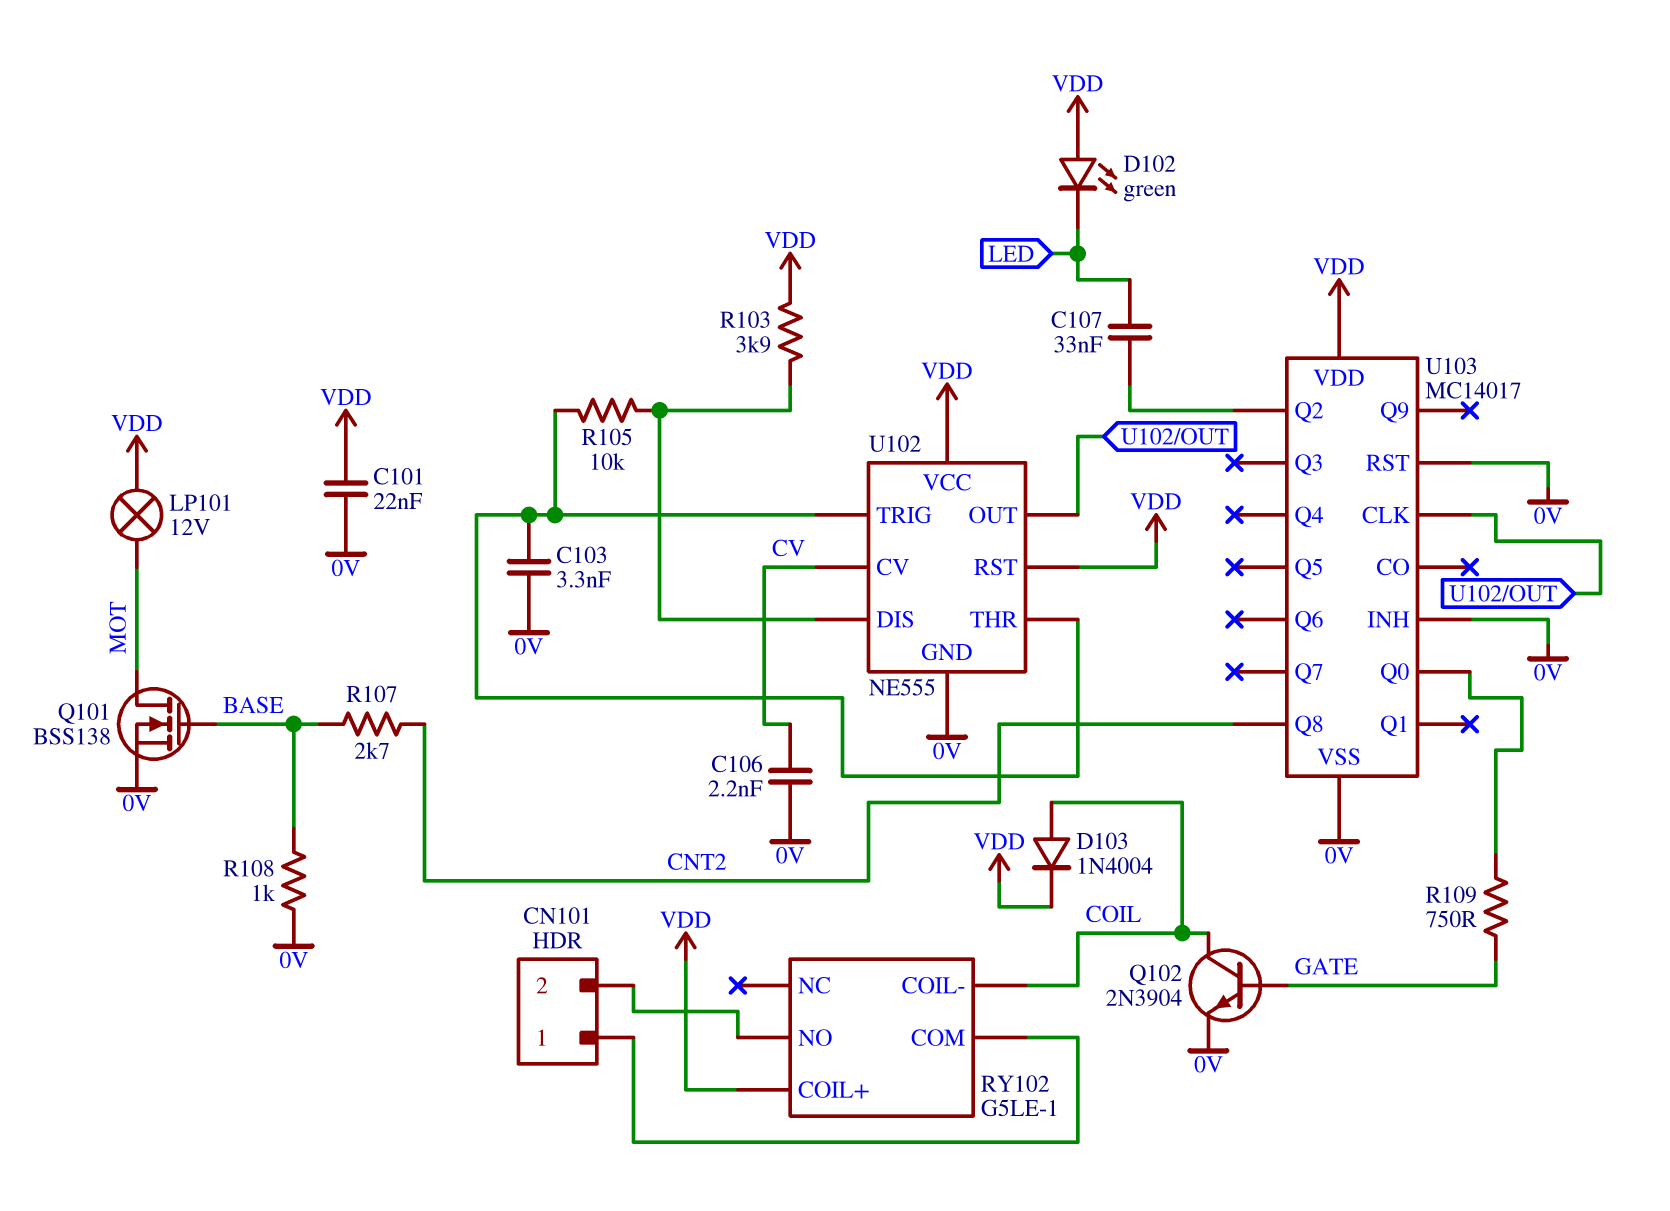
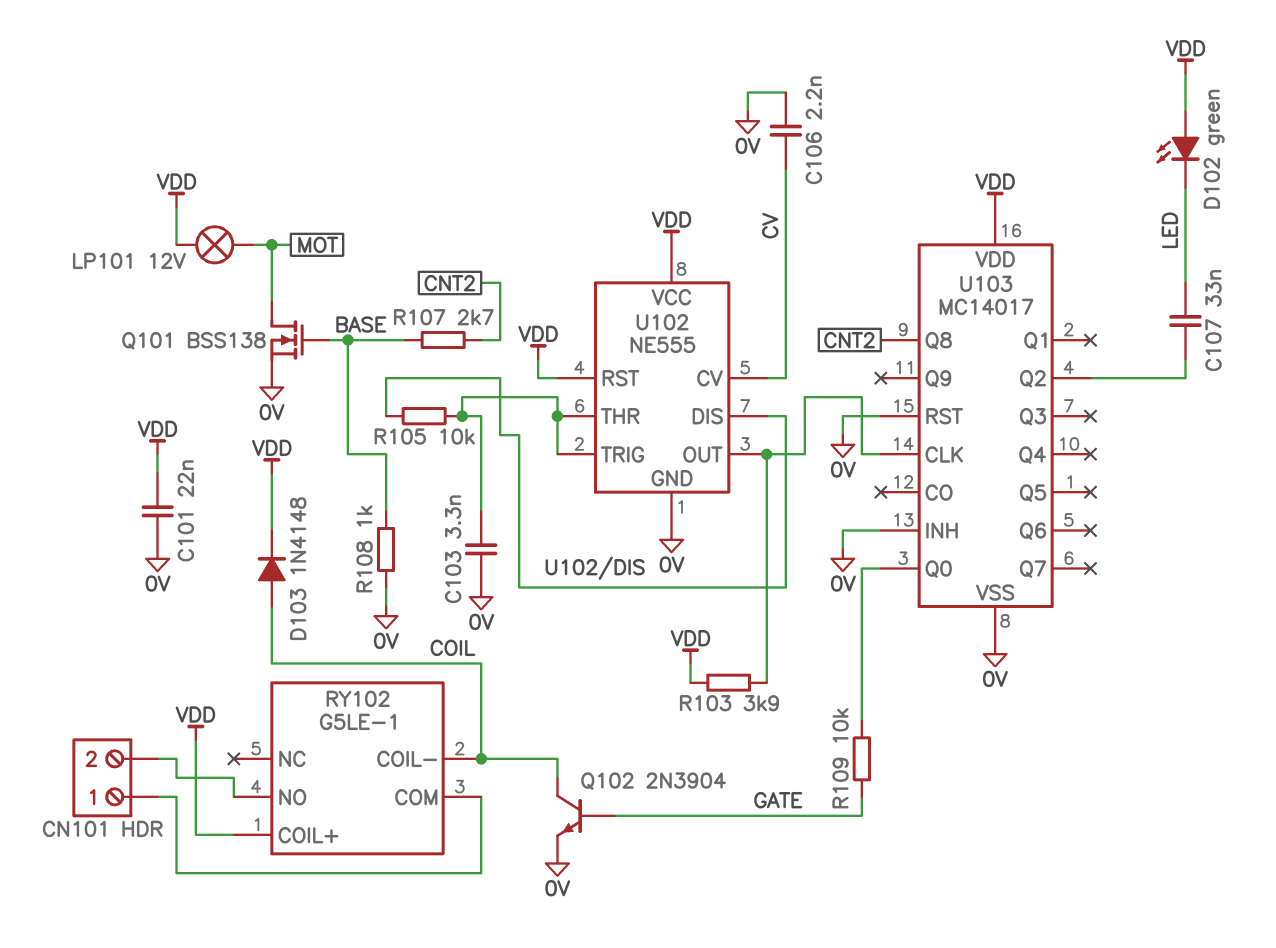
D103: diode 1N4004 (A COIL, K VDD) -> diode 1N4148 (A COIL, K VDD)
R103: 3.9k (U102/DIS, VDD) -> 3.9k (U102/OUT, VDD)
R109: 750 (GATE, U103/Q0) -> 10k (GATE, U103/Q0)

